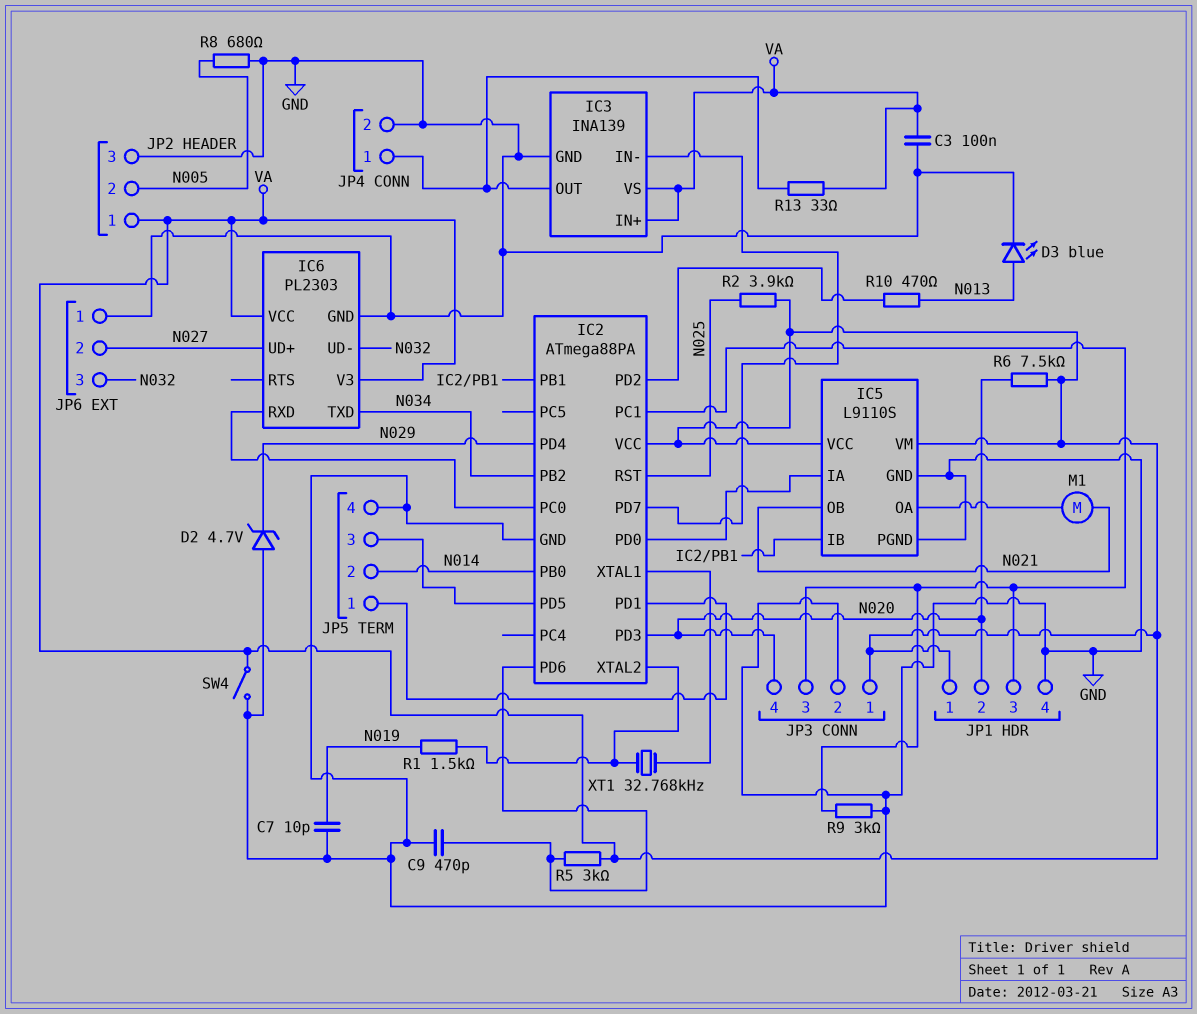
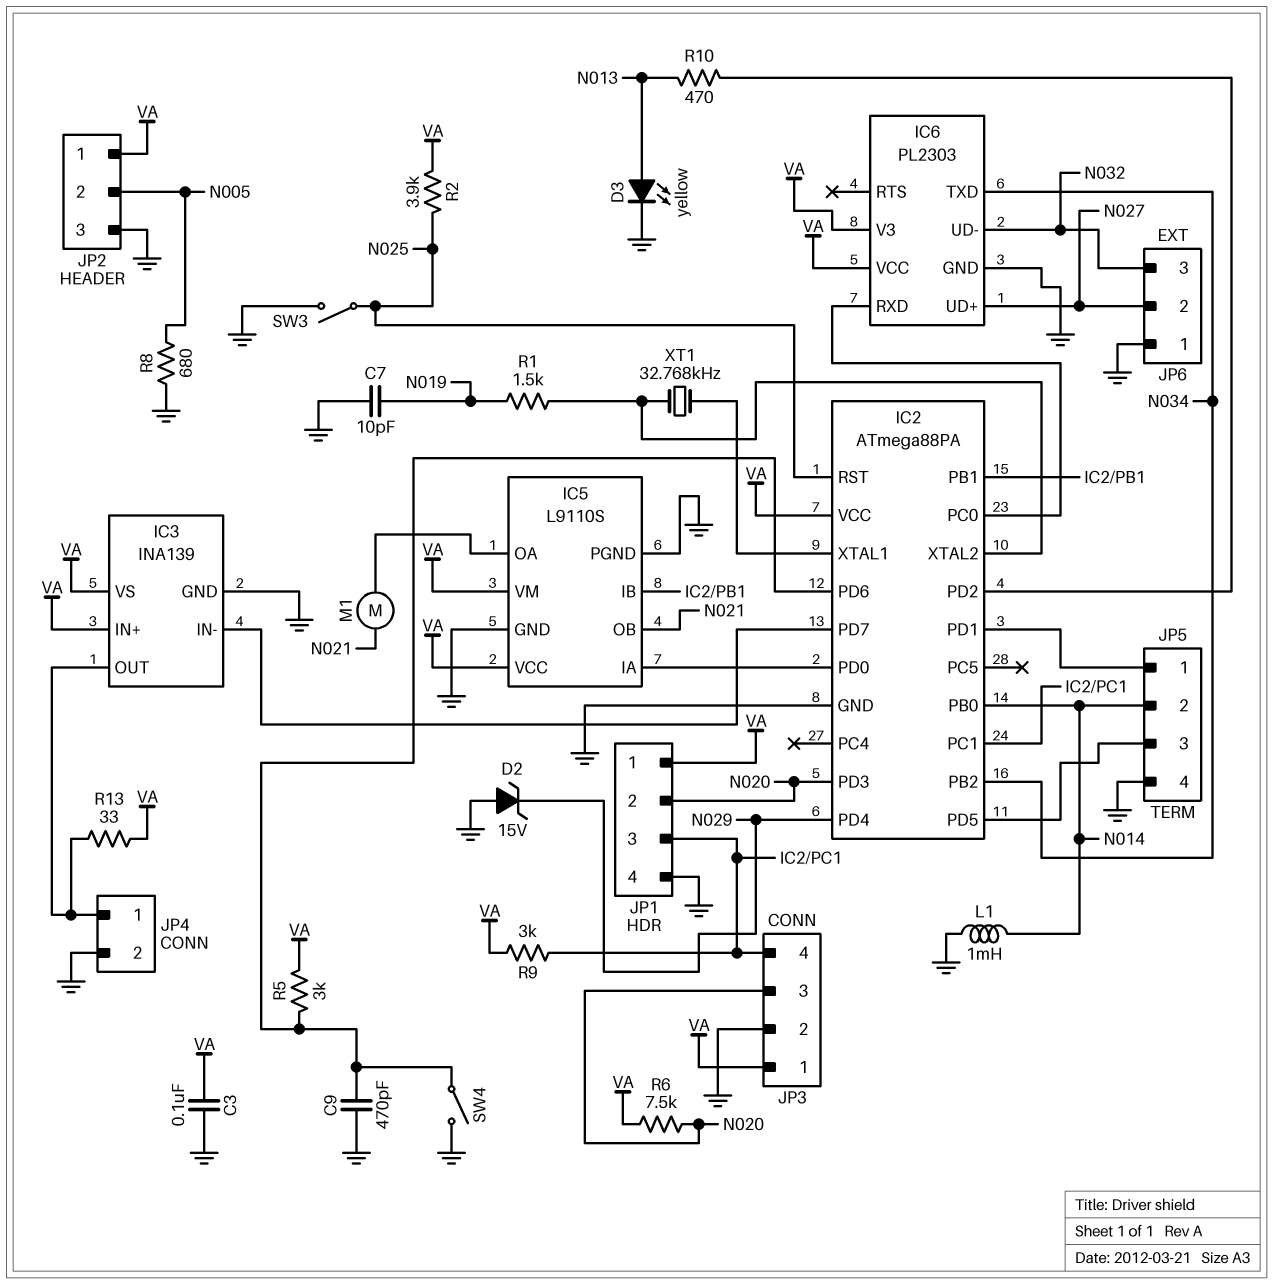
D2: zener 4.7V (A GND, K N029) -> zener 15V (A GND, K N029)
D3: LED blue (A N013, K GND) -> LED yellow (A N013, K GND)
JP3 pin 3: IC2/PC1 -> N020
JP3 pin 4: N020 -> IC2/PC1
L1: none -> 1mH (GND, N014)
R9: 3k (GND, IC2/PC1) -> 3k (IC2/PC1, VA)
SW3: none -> switch (GND, N025)
SW4: switch (GND, VA) -> switch (GND, IC2/PD6)

